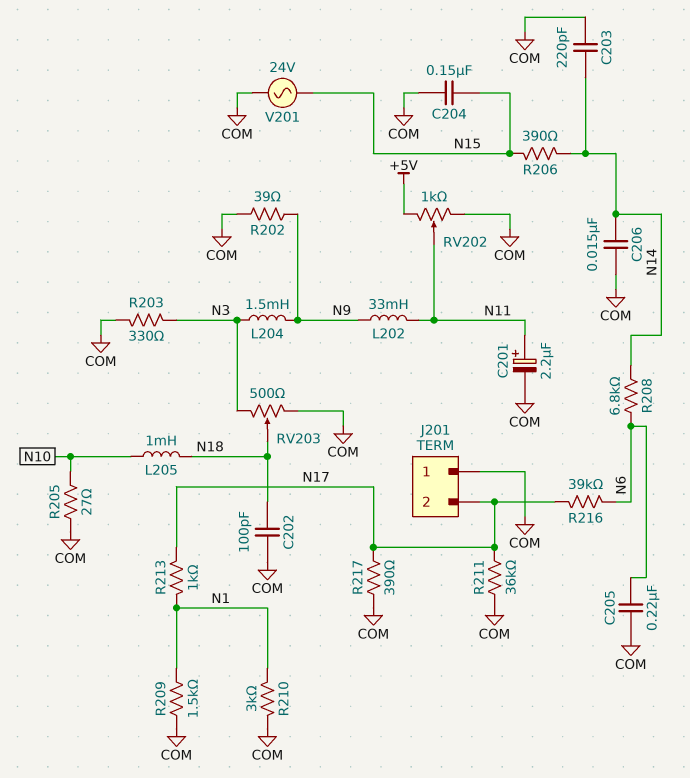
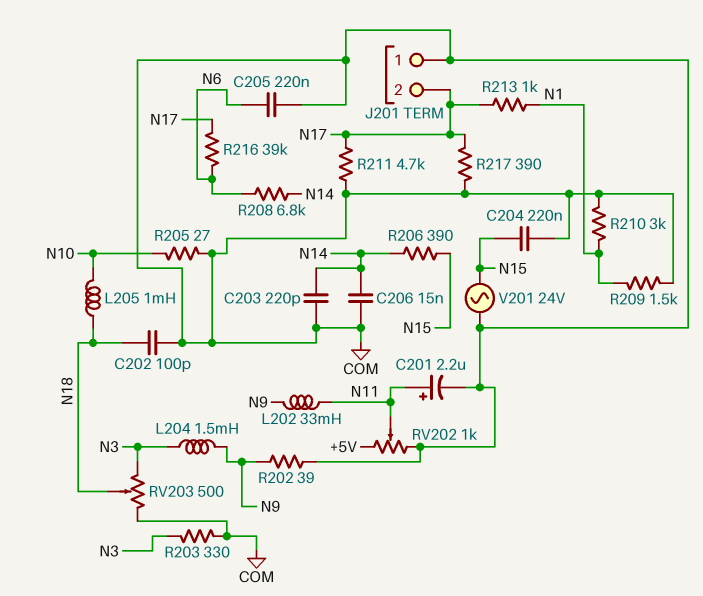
C204: 150nF (COM, N15) -> 220nF (COM, N15)
R211: 36k (COM, N17) -> 4.7k (COM, N17)

